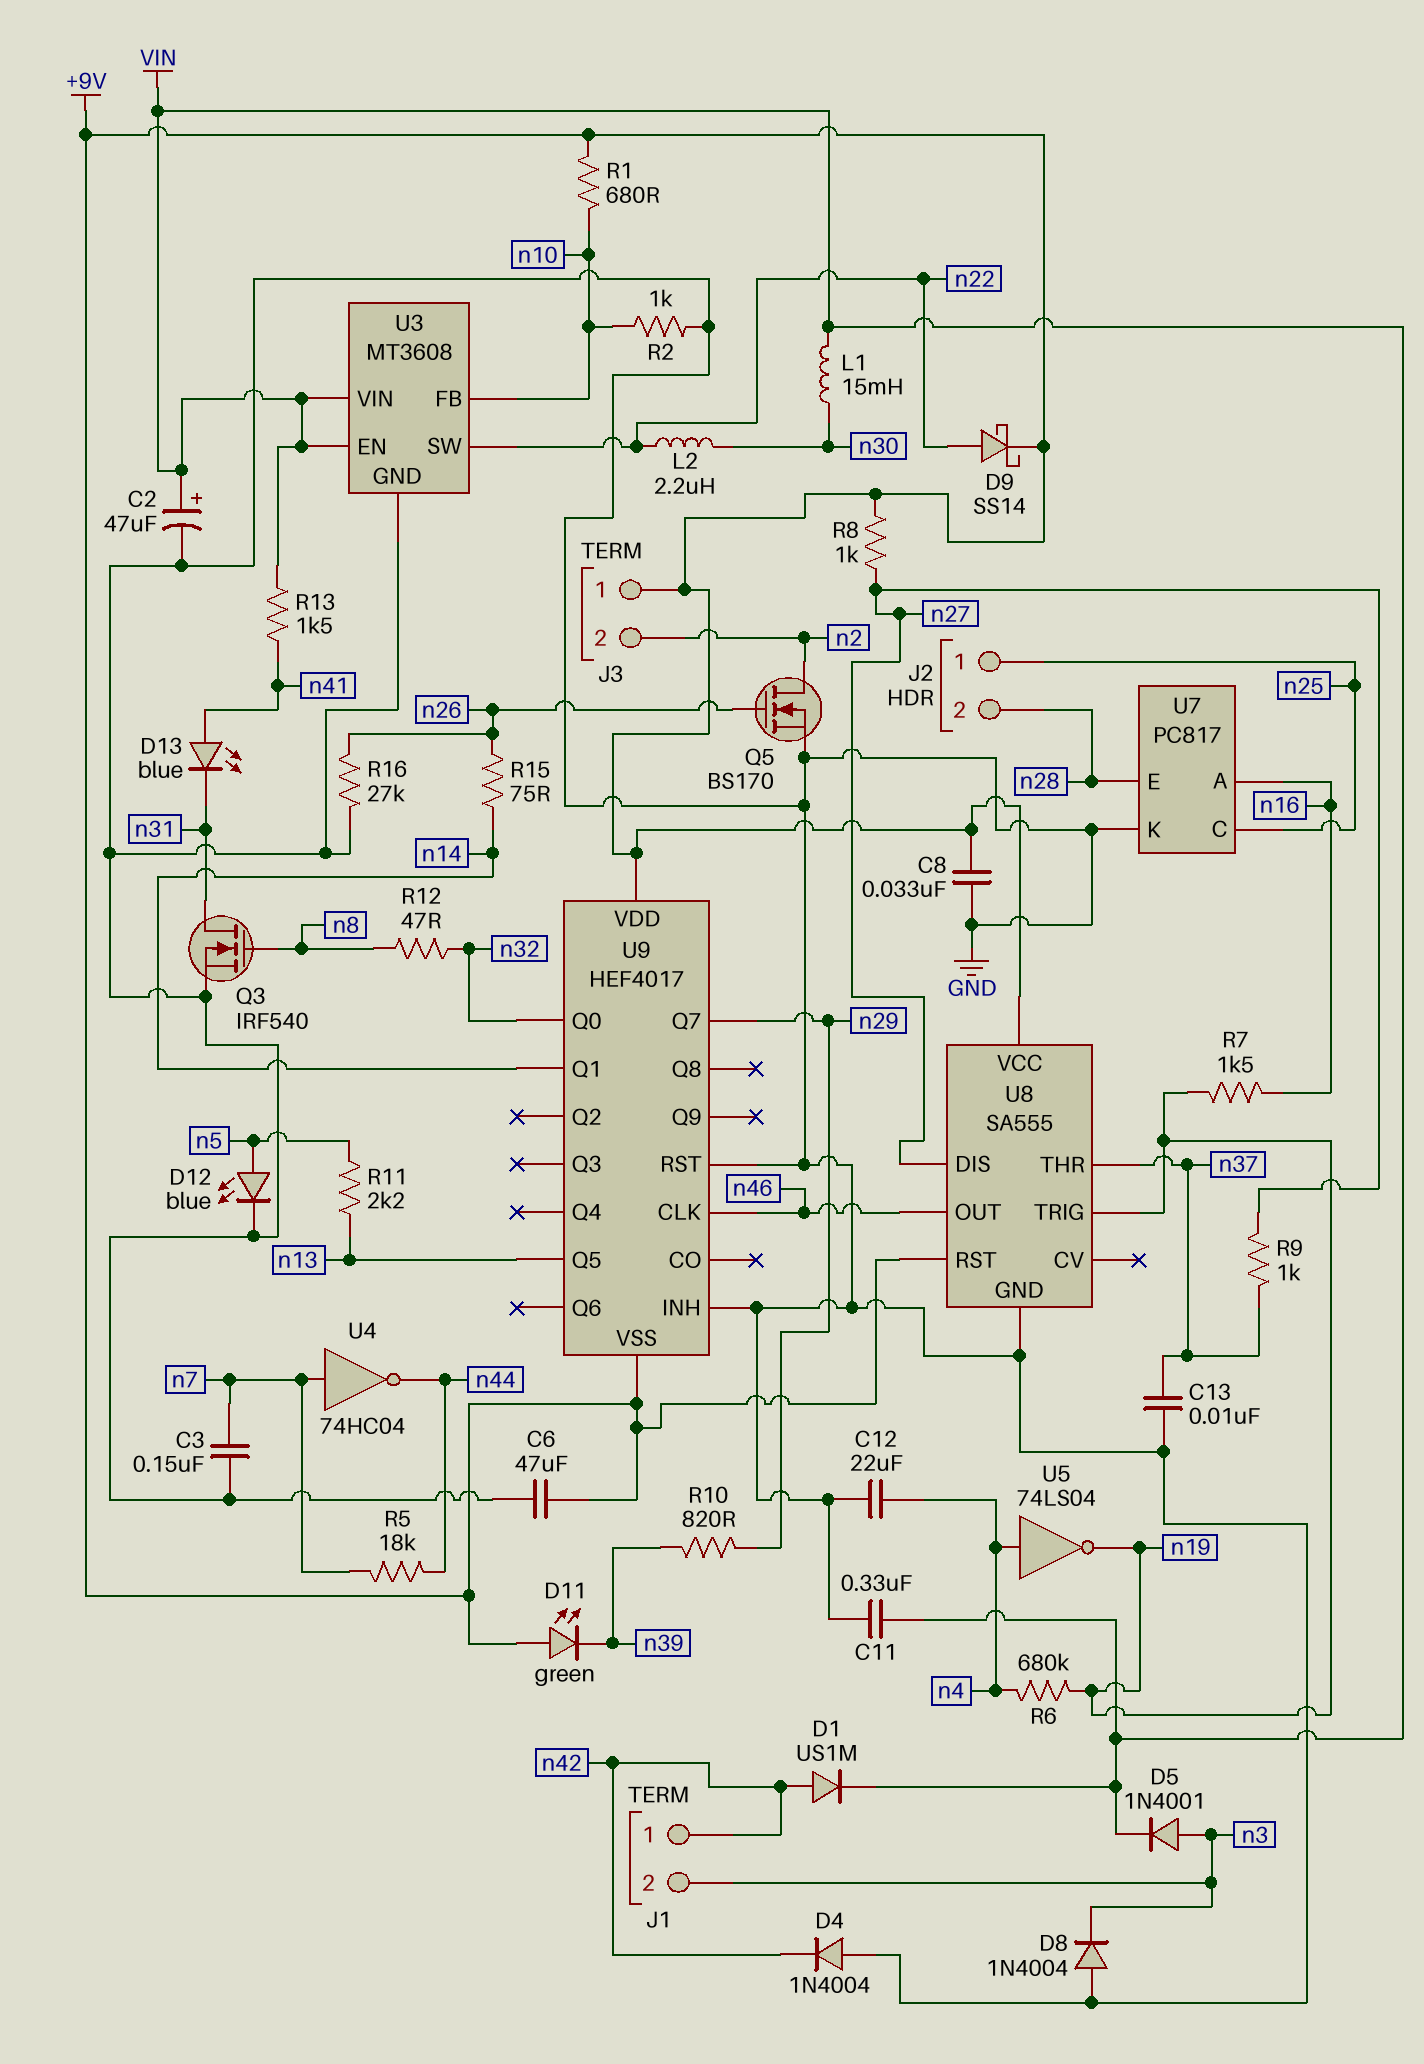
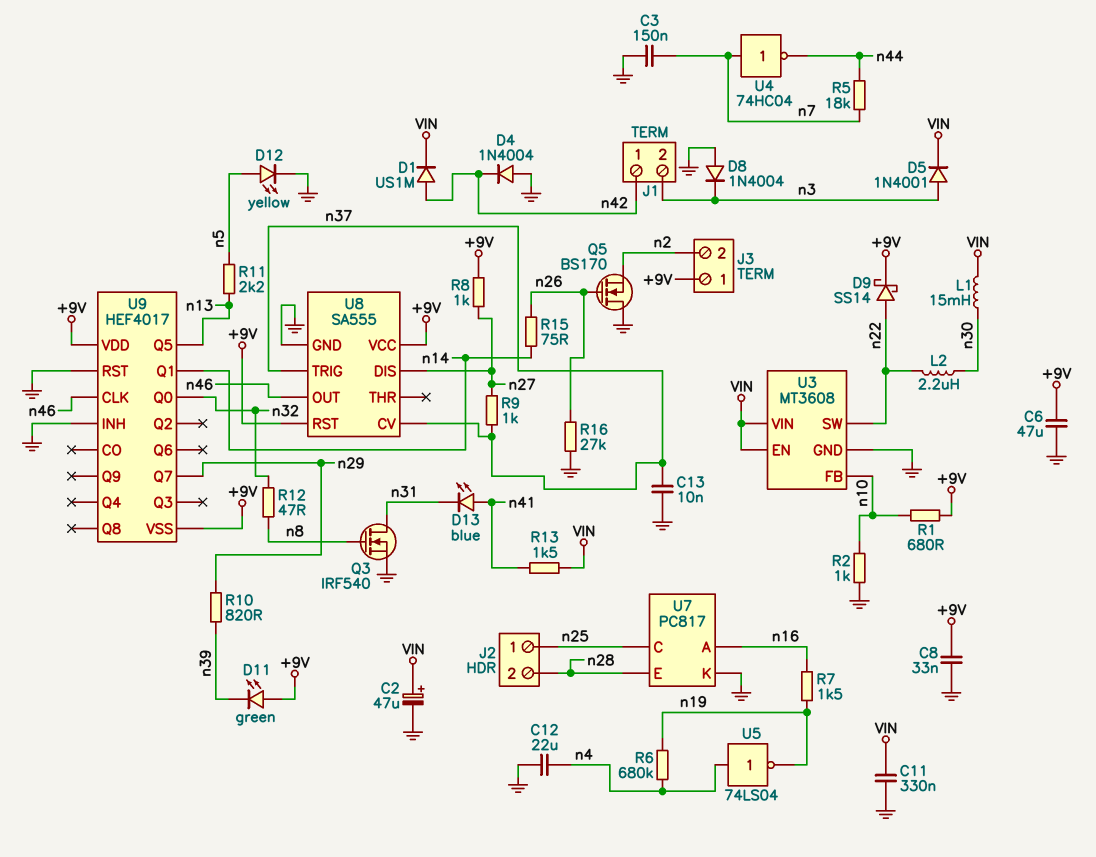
D12: LED blue (A n5, K GND) -> LED yellow (A n5, K GND)
Q5: NMOS BS170 (G n26, D n2, S GND) -> NMOS BS170 (G n26, D GND, S n2)
U8 pin CV: none -> n37
U8 pin THR: n37 -> none
U8 pin TRIG: n19 -> n37

